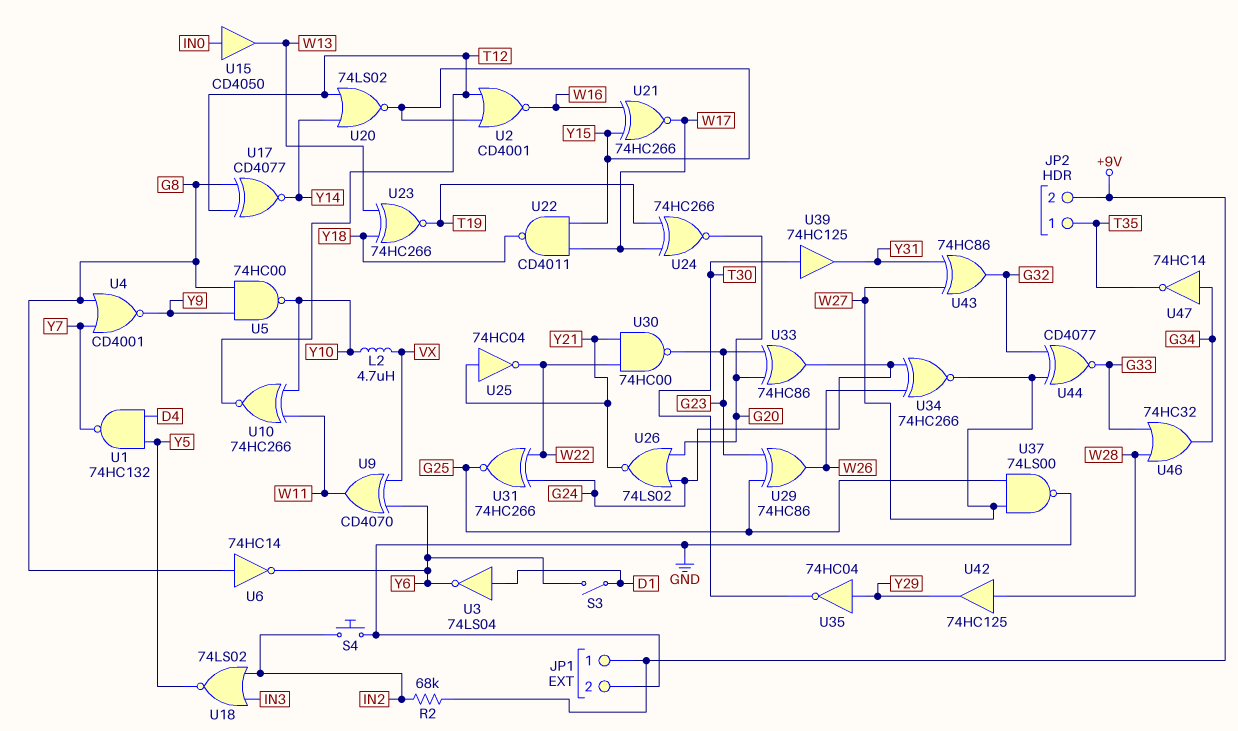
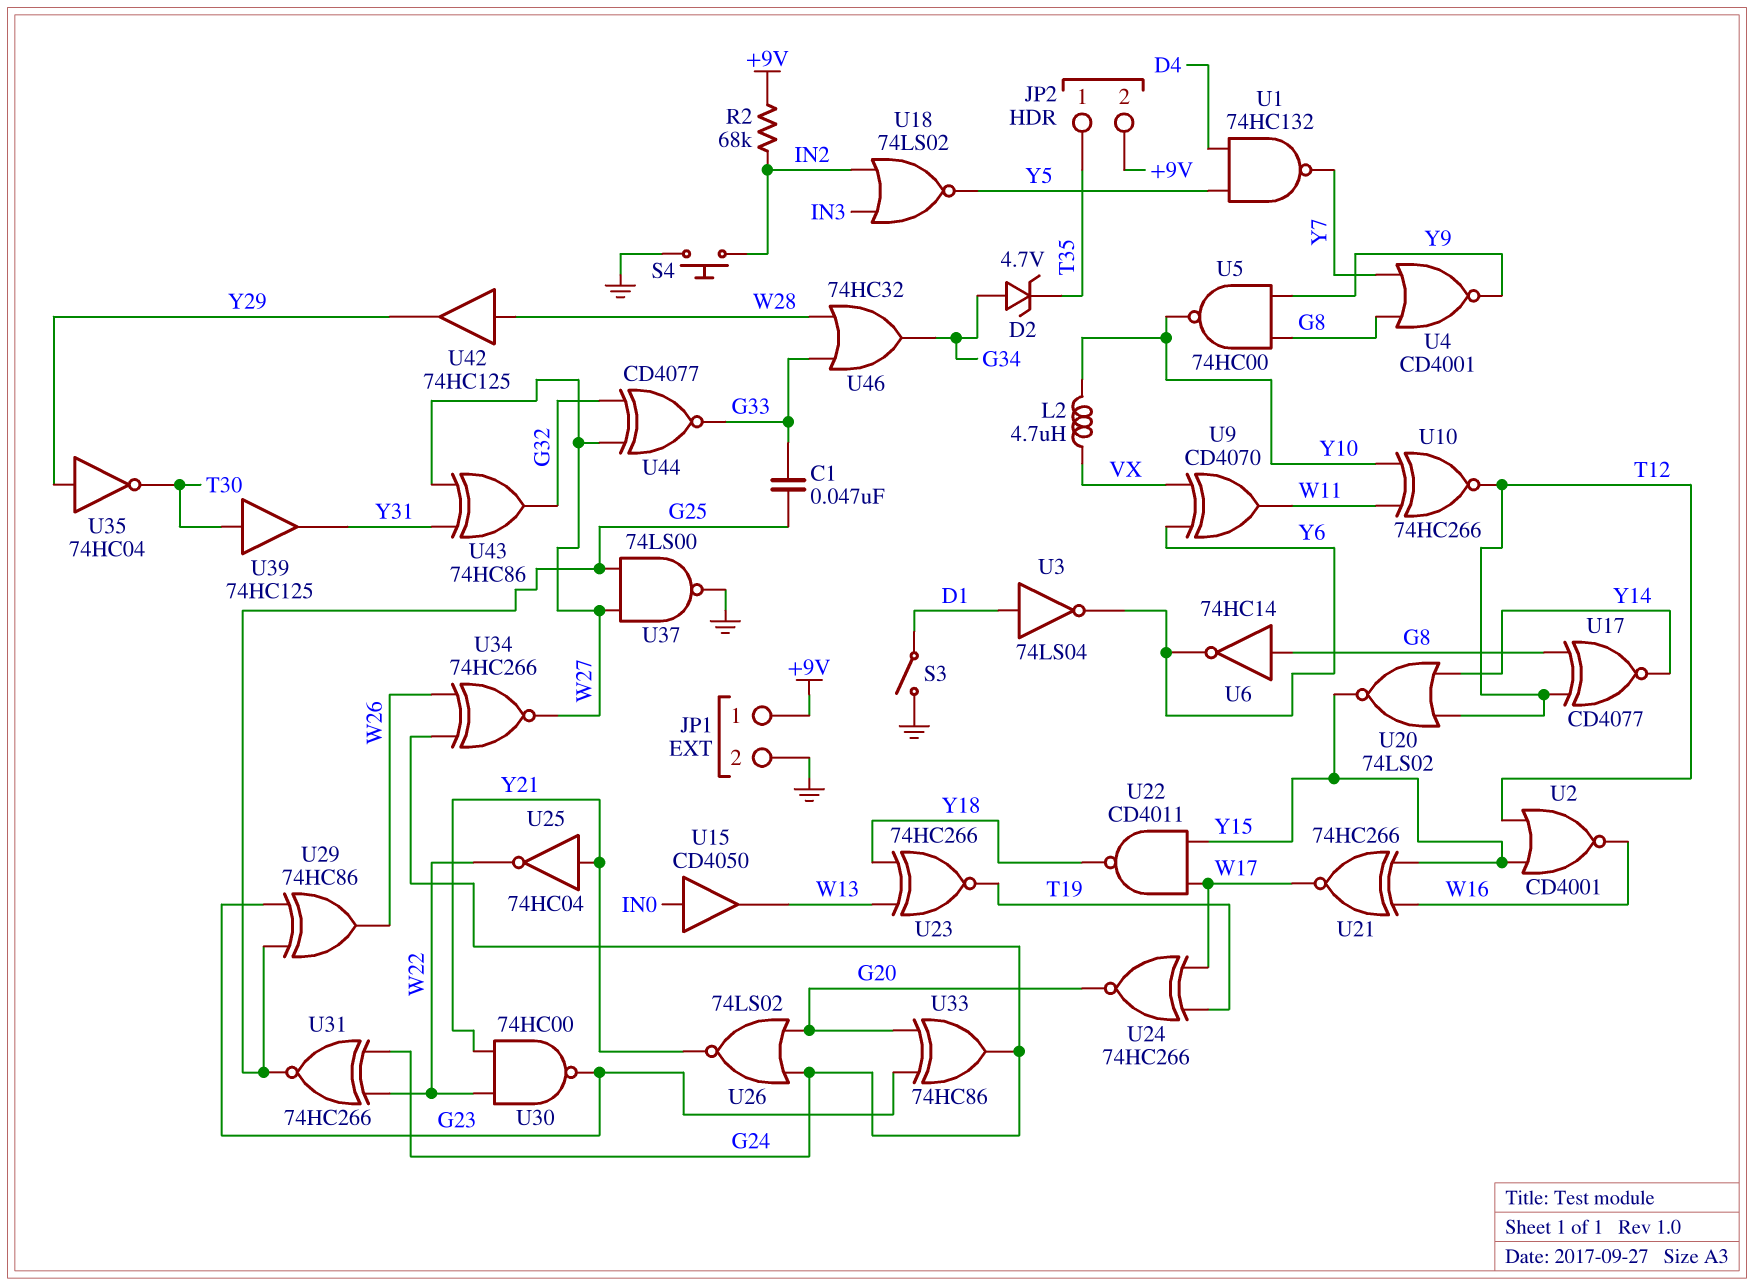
C1: none -> 47nF (G25, G33)
D2: none -> zener 4.7V (A G34, K T35)
S3: switch (D1, Y6) -> switch (D1, GND)
U47: NOT 74HC14 (in G34, out T35) -> none

